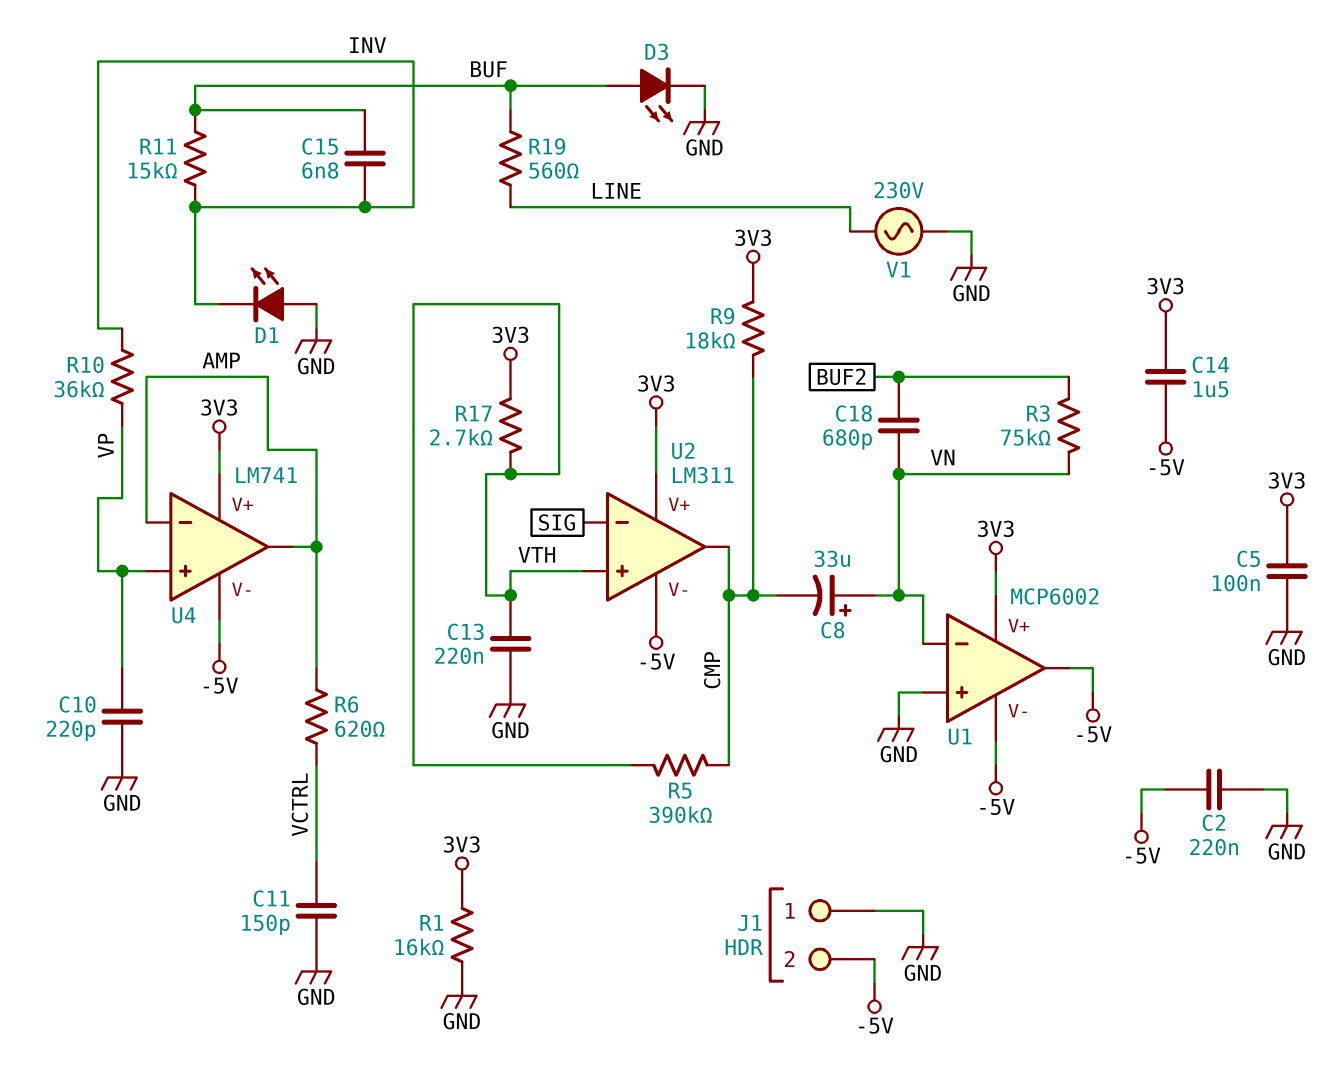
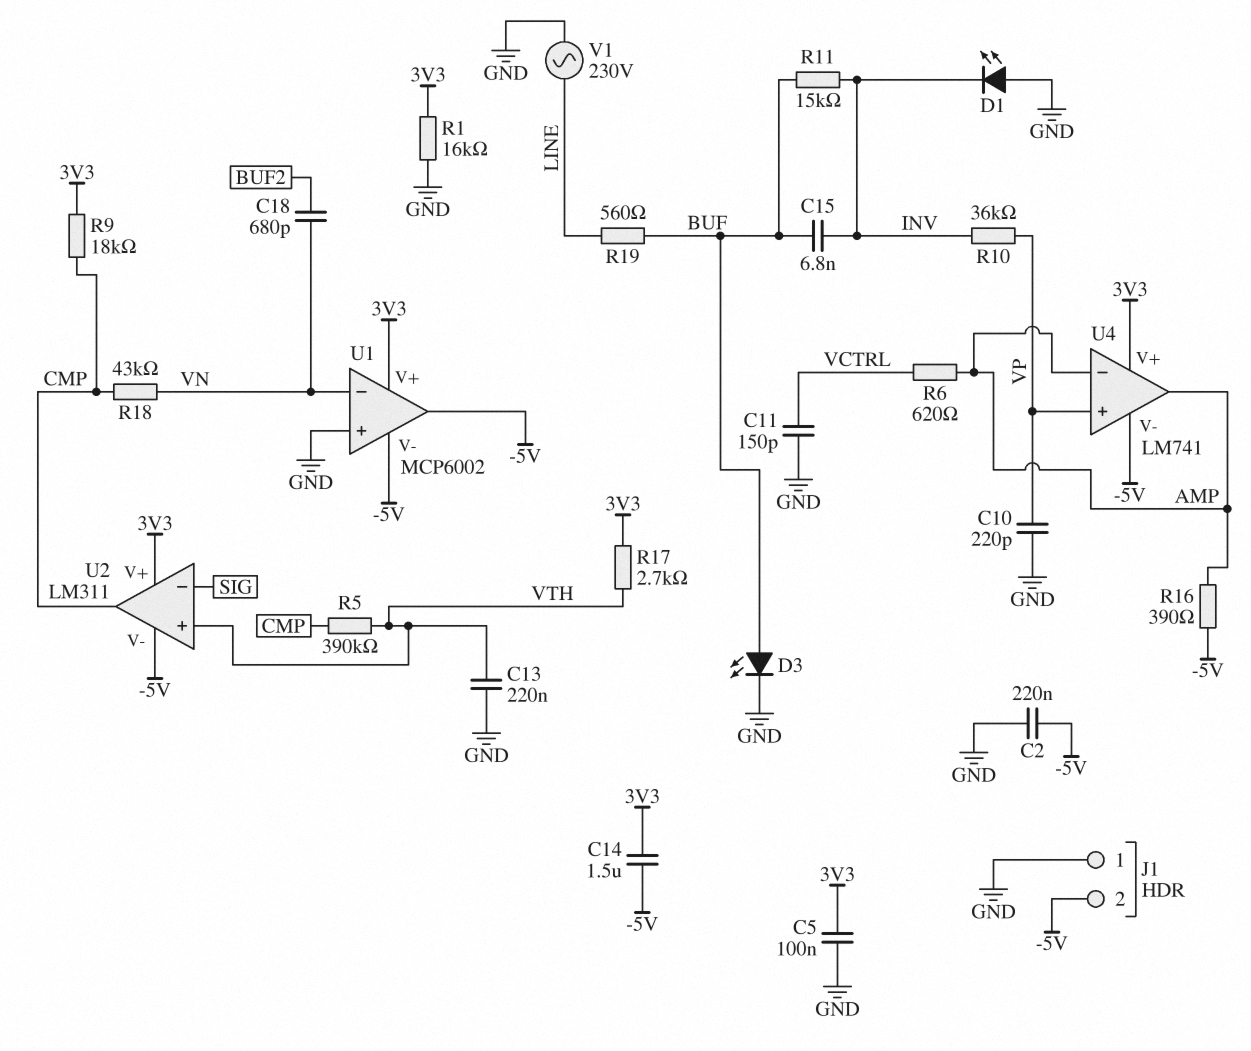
C8: 33uF (plus VN, minus CMP) -> none
R3: 75k (BUF2, VN) -> none
R16: none -> 390 (-5V, AMP)
R18: none -> 43k (CMP, VN)

